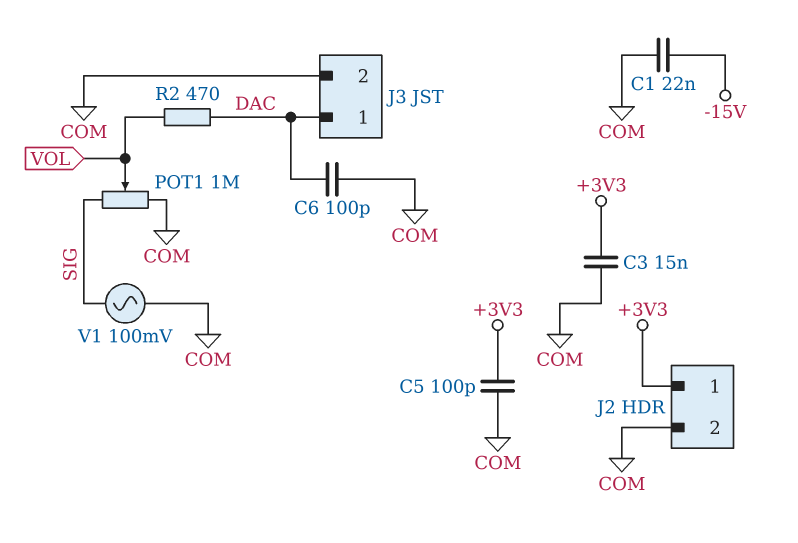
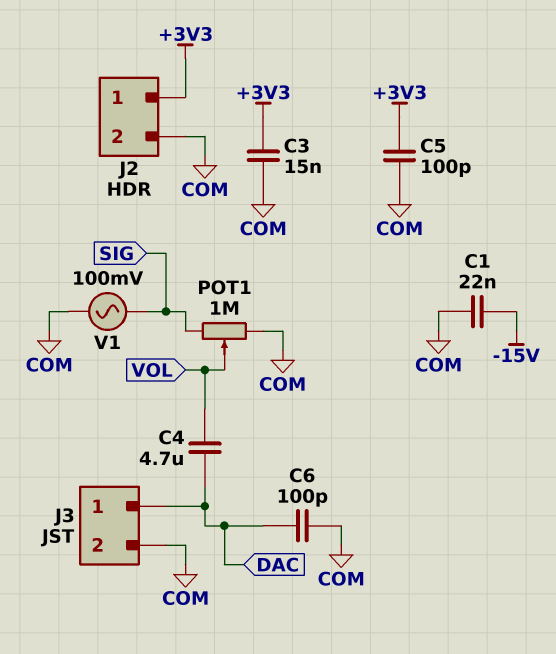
C4: none -> 4.7uF (DAC, VOL)
R2: 470 (DAC, VOL) -> none

